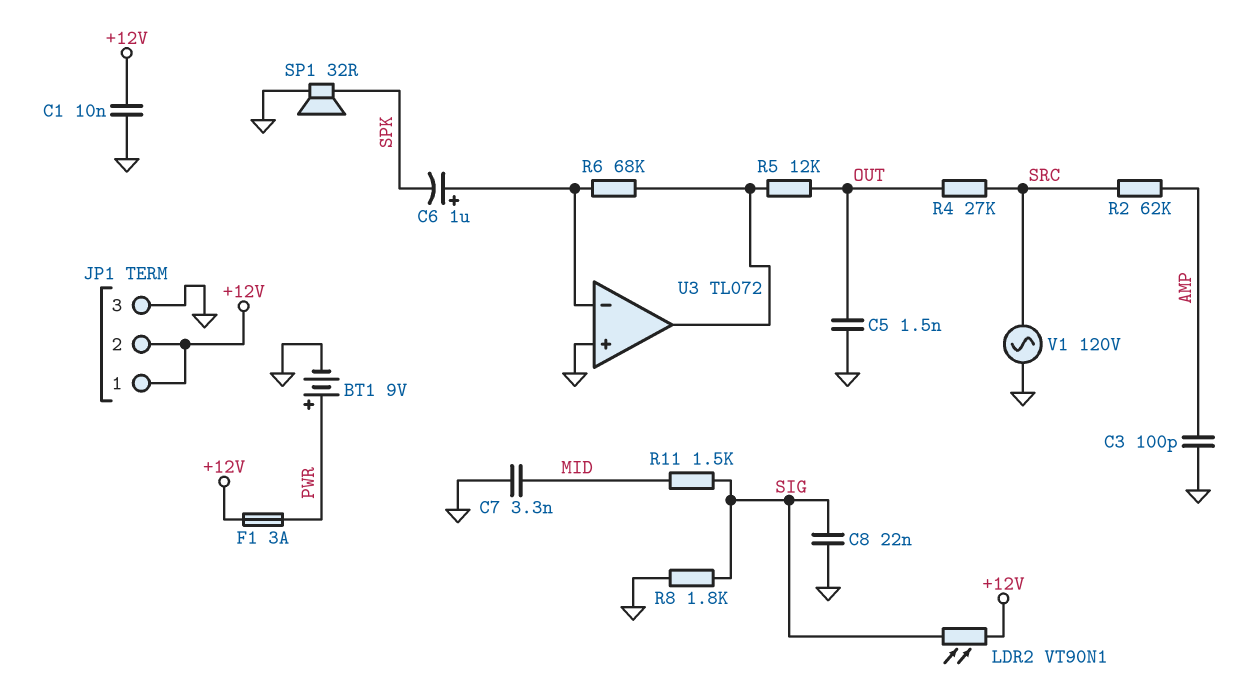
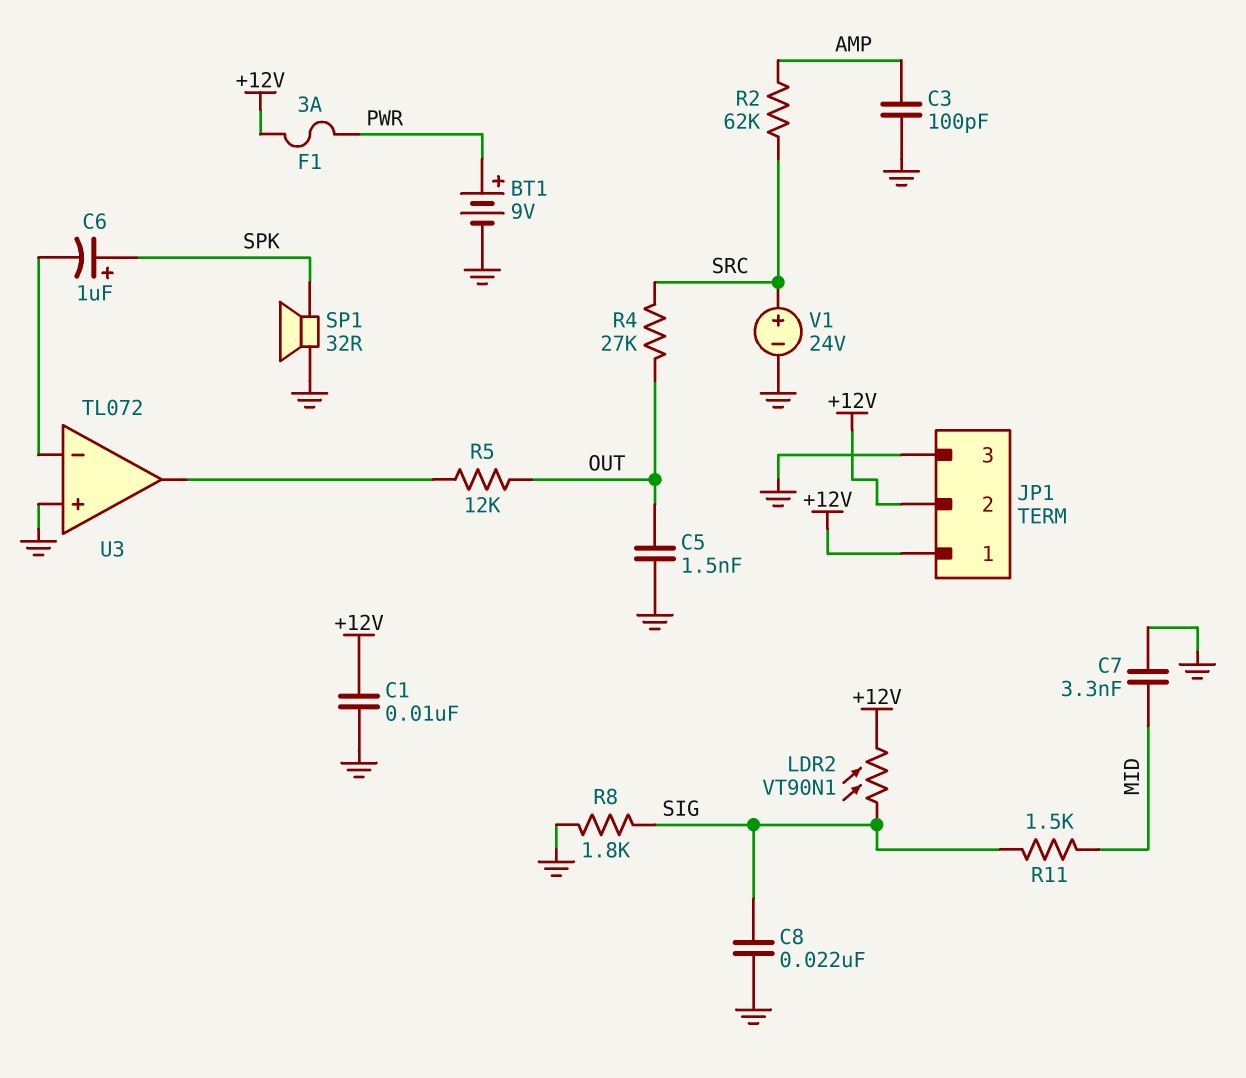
C6: 1uF (plus U3/in-, minus SPK) -> 1uF (plus SPK, minus U3/in-)
R6: 68k (U3/in-, U3/out) -> none
V1: AC 120V (GND, SRC) -> 24V (plus SRC, minus GND)

